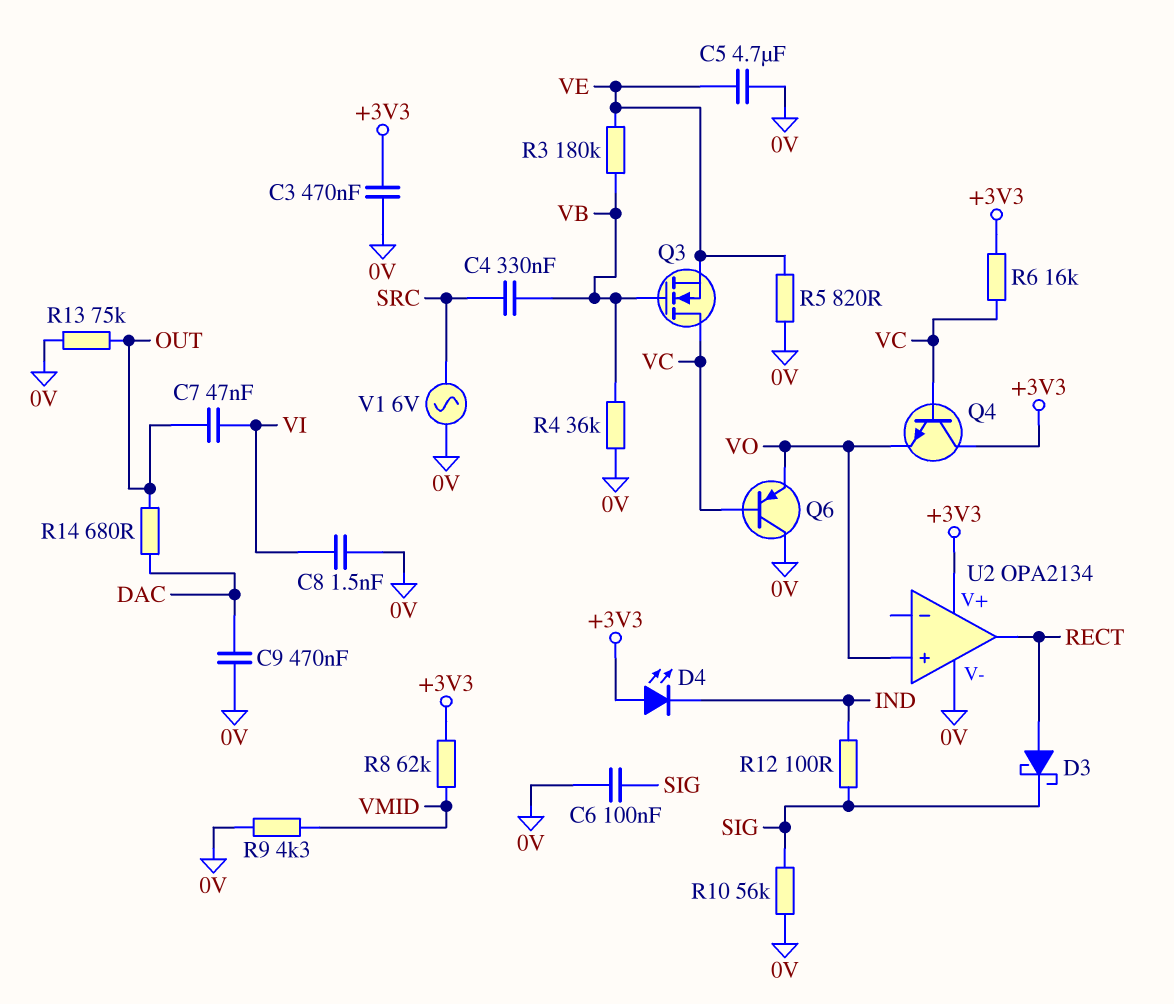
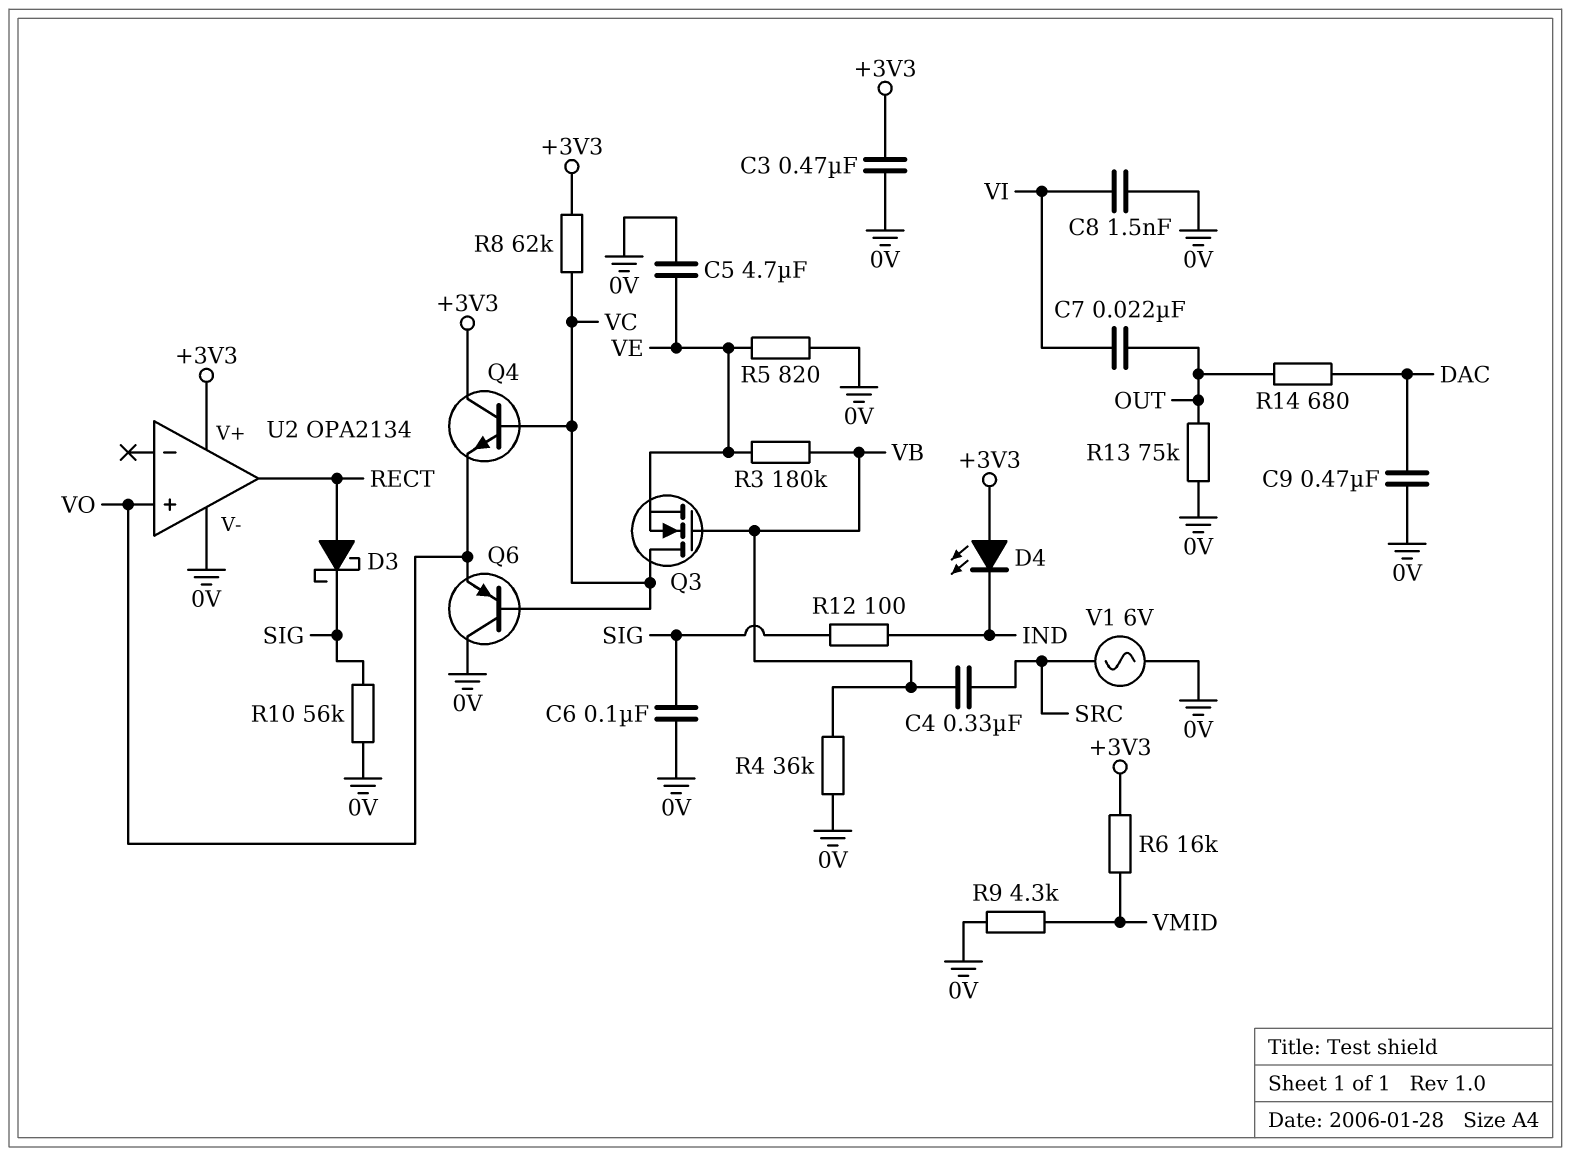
C7: 47nF (OUT, VI) -> 22nF (OUT, VI)
R6: 16k (+3V3, VC) -> 16k (+3V3, VMID)
R8: 62k (+3V3, VMID) -> 62k (+3V3, VC)

